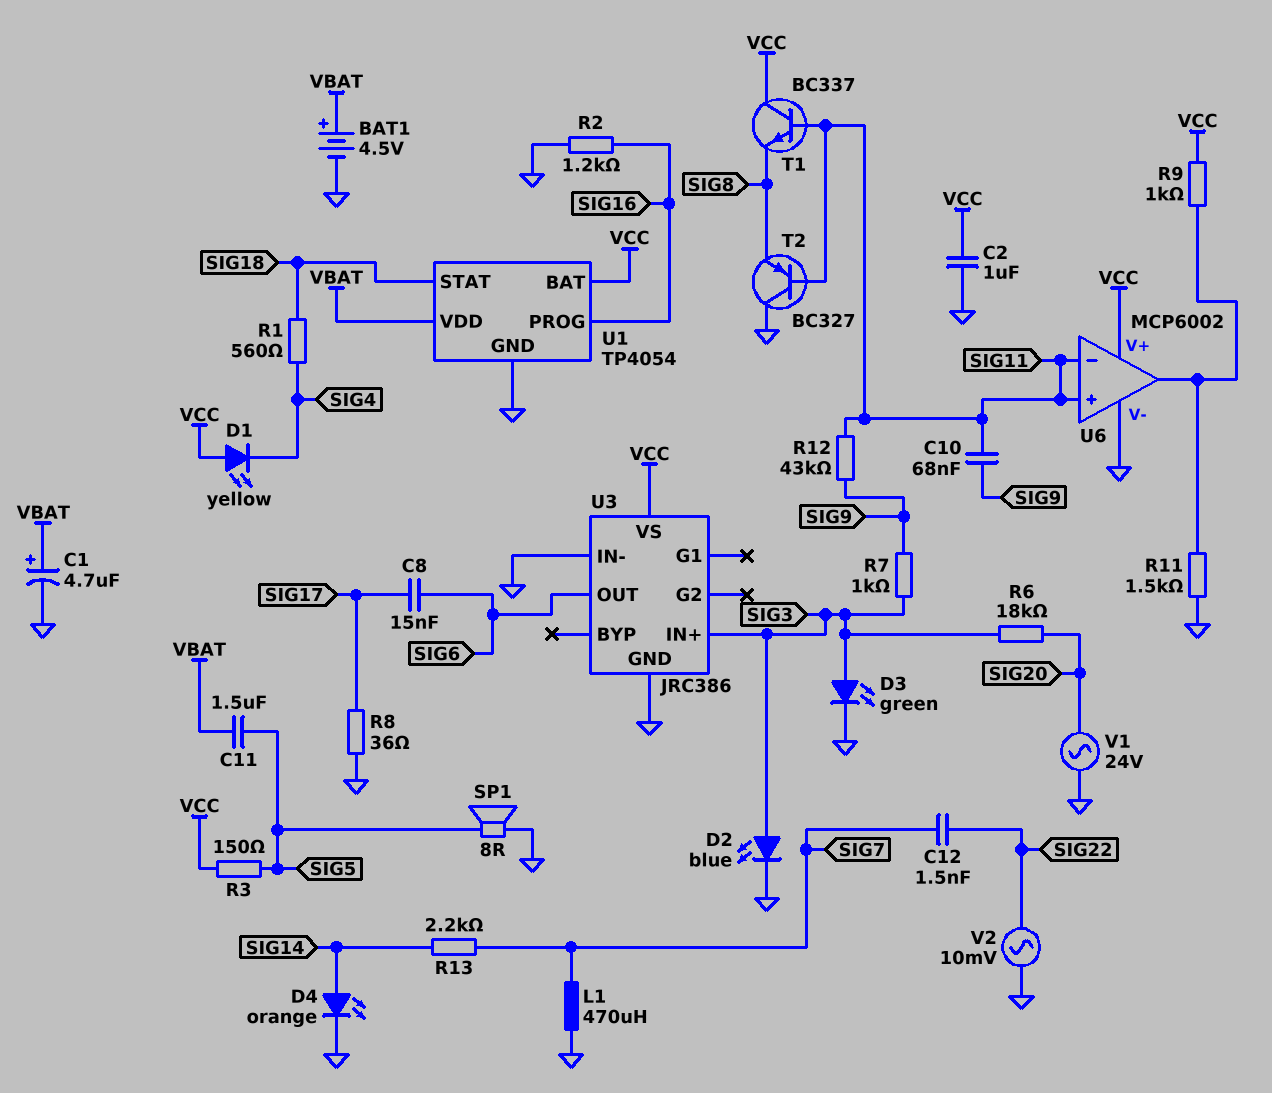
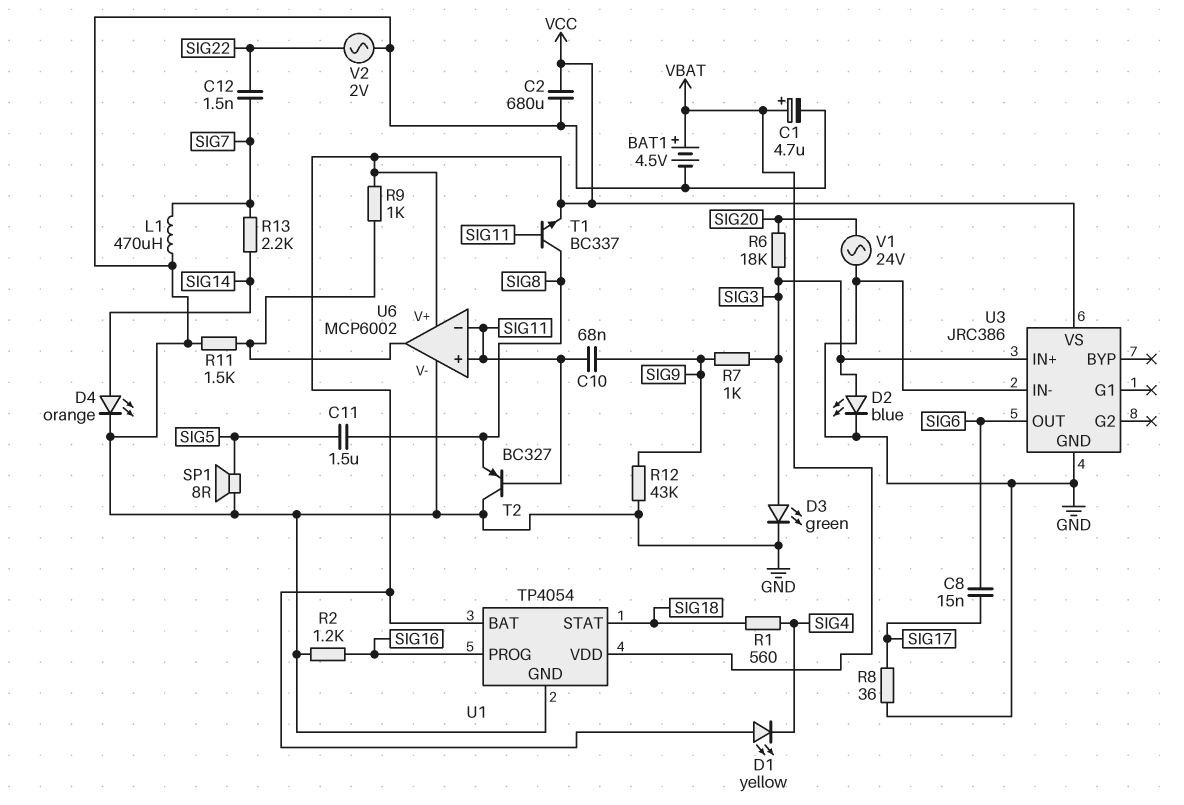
C2: 1uF (GND, VCC) -> 680uF (GND, VCC)
C11: 1.5uF (SIG5, VBAT) -> 1.5uF (SIG5, SIG8)
R3: 150 (SIG5, VCC) -> none
R12: 43k (SIG9, SIG11) -> 43k (GND, SIG9)
T1: NPN BC337 (B SIG11, C VCC, E SIG8) -> NPN BC337 (B SIG11, C SIG8, E VCC)
V2: AC 10mV (GND, SIG22) -> AC 2V (GND, SIG22)

